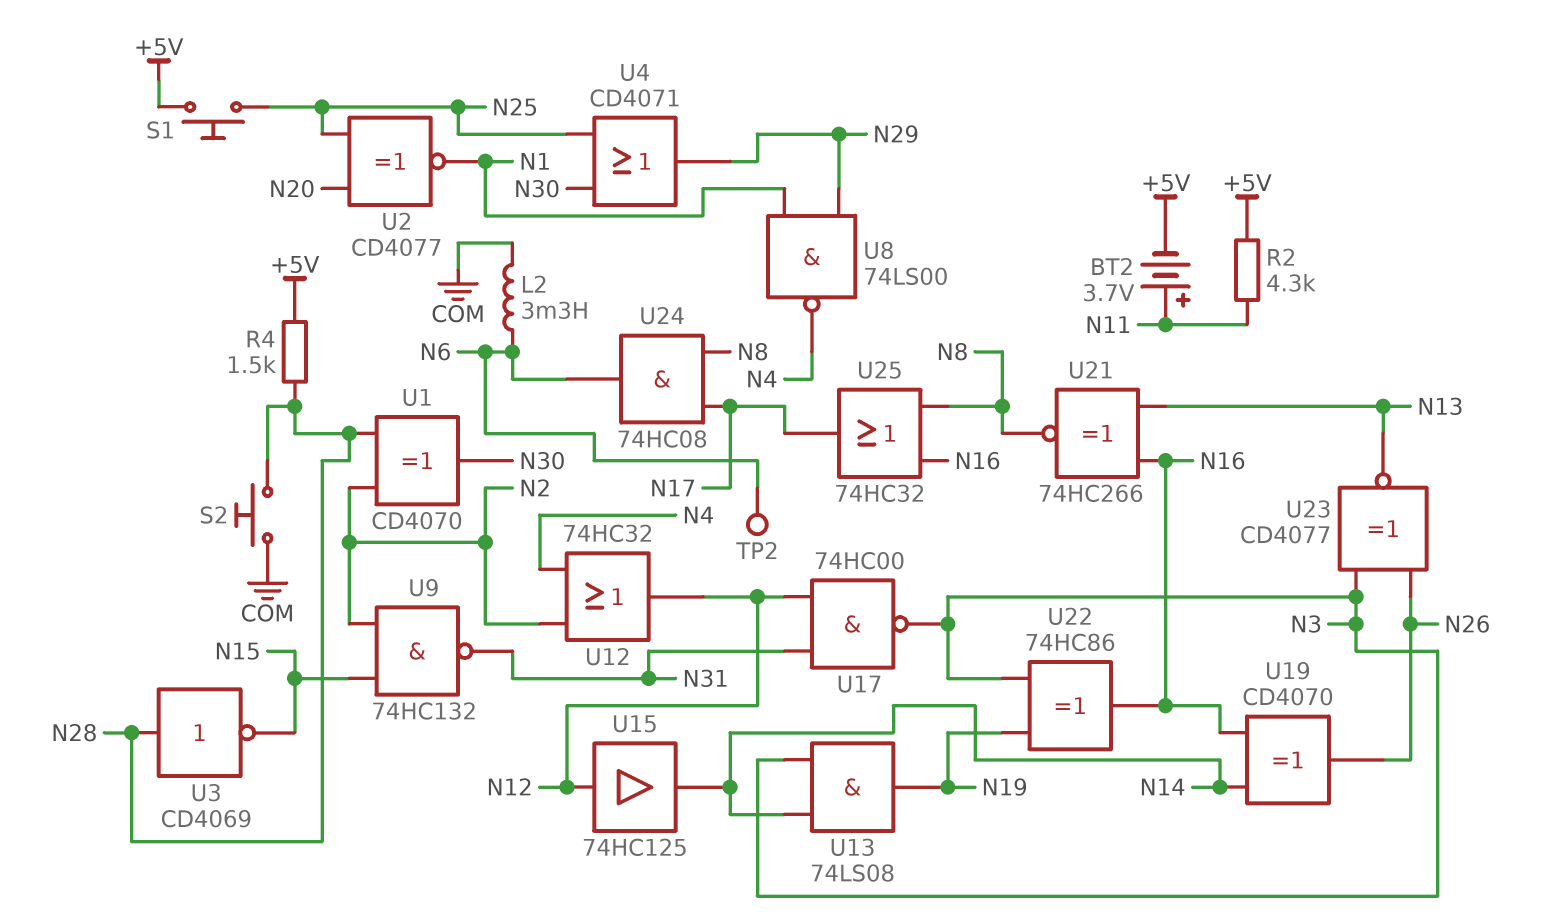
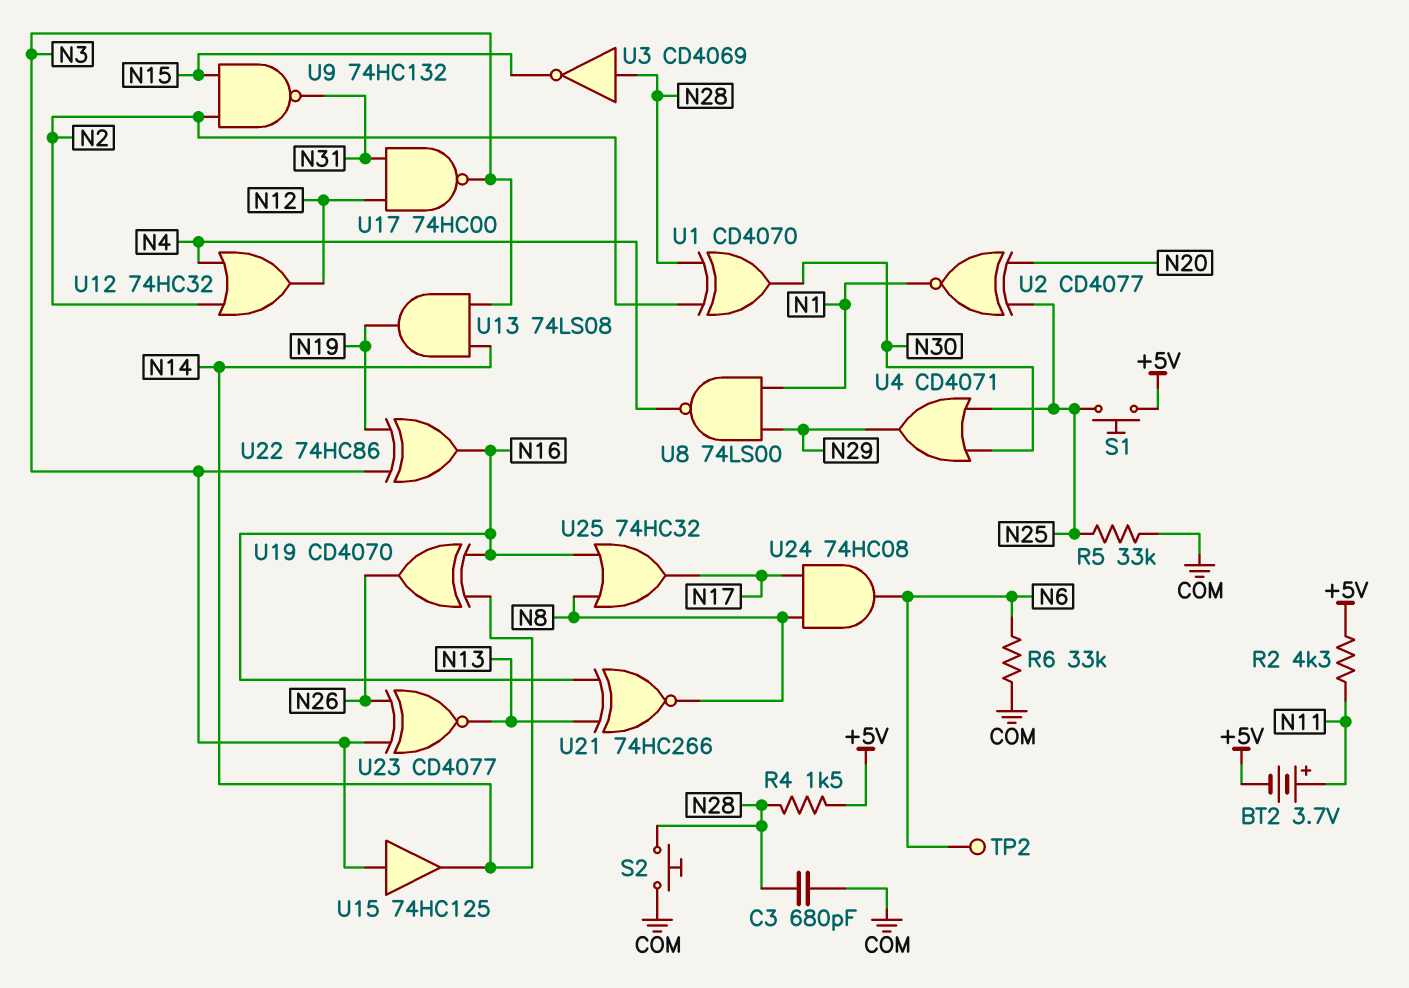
C3: none -> 680pF (COM, N28)
L2: 3.3mH (COM, N6) -> none
R5: none -> 33k (COM, N25)
R6: none -> 33k (COM, N6)
U15: buffer 74HC125 (in N12, out N14) -> buffer 74HC125 (in N3, out N14)

